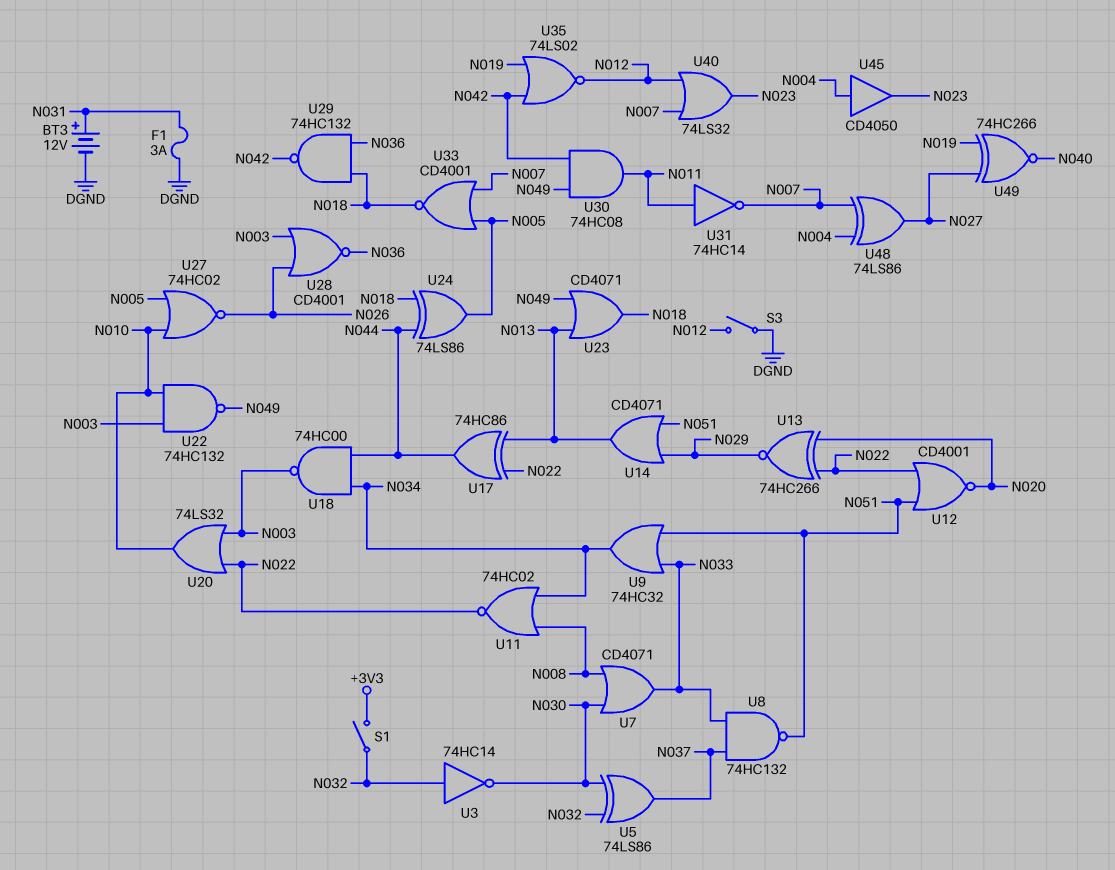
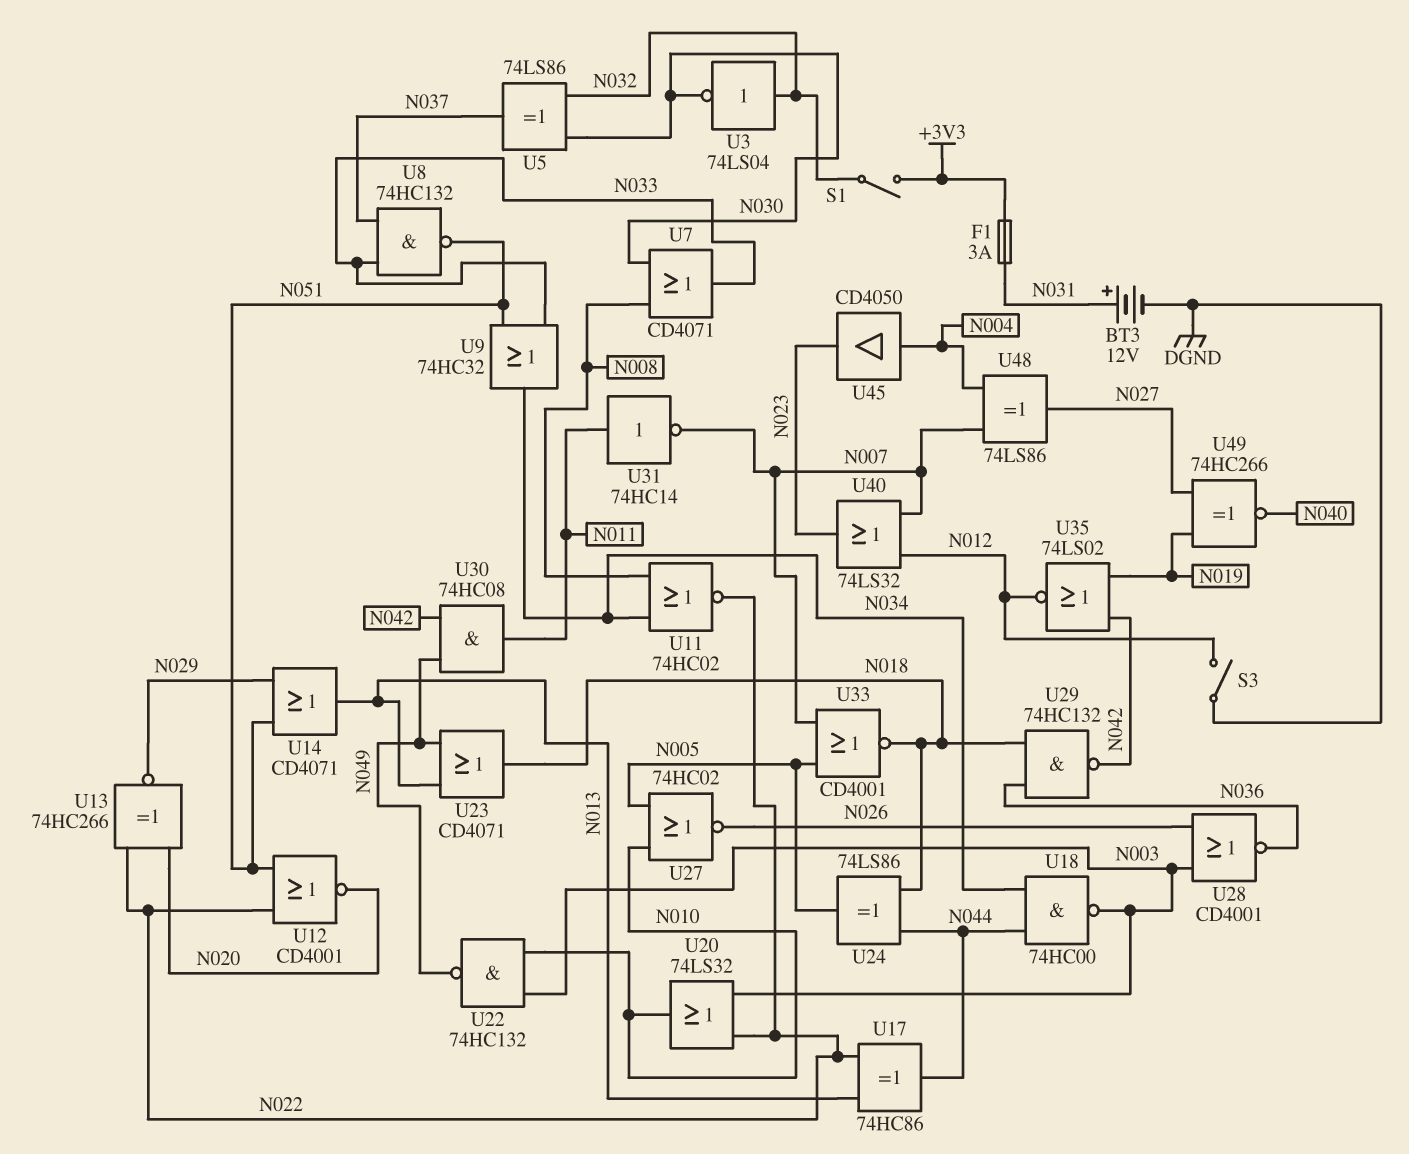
F1: 3A (DGND, N031) -> 3A (+3V3, N031)
U3: NOT 74HC14 (in N032, out N030) -> NOT 74LS04 (in N032, out N030)

